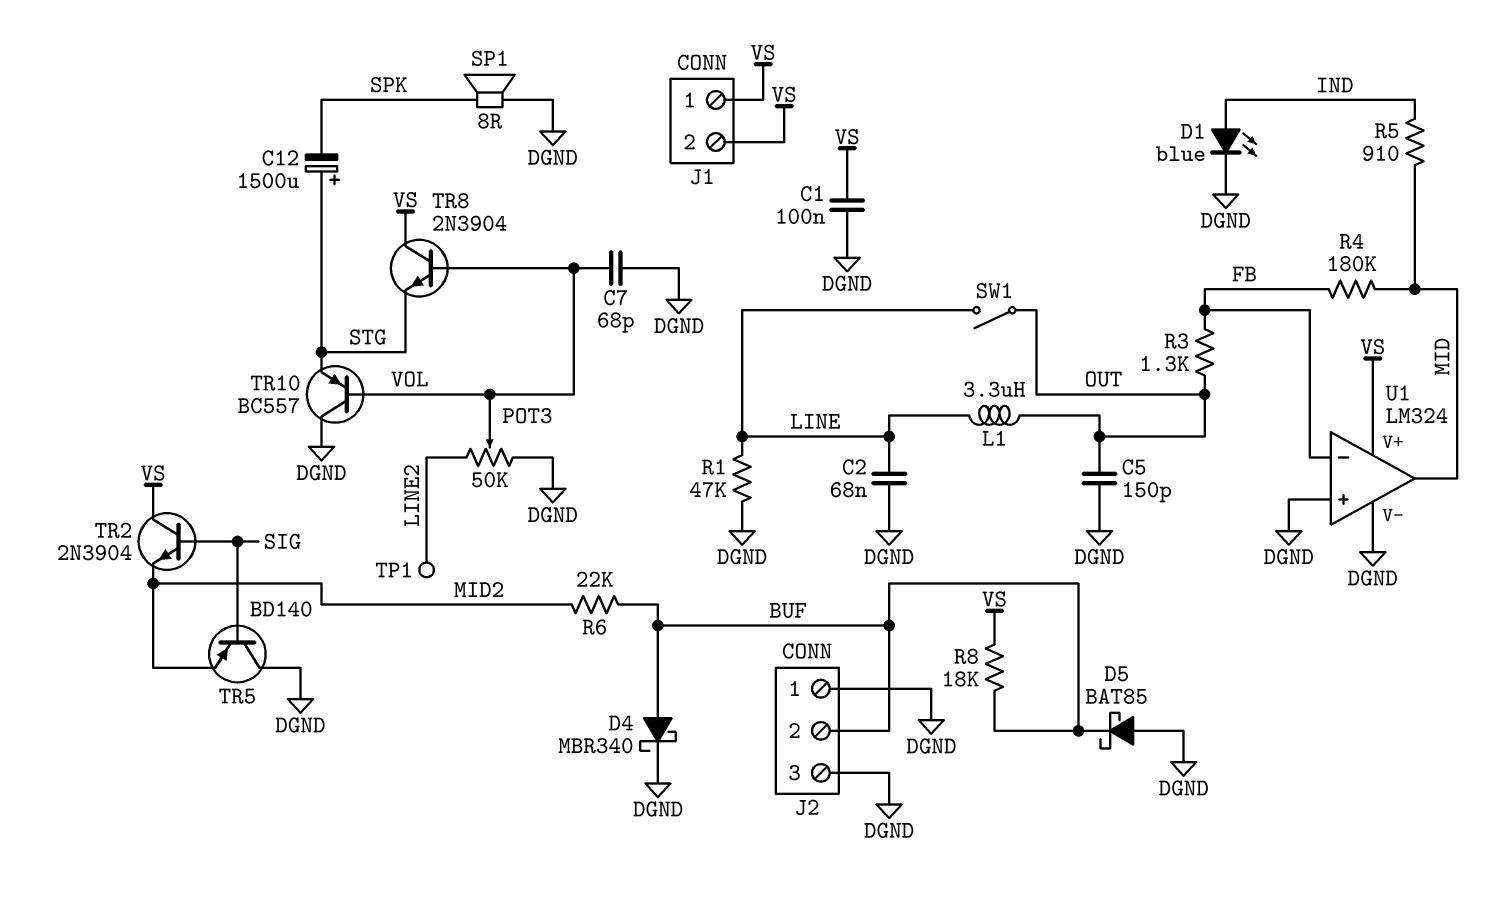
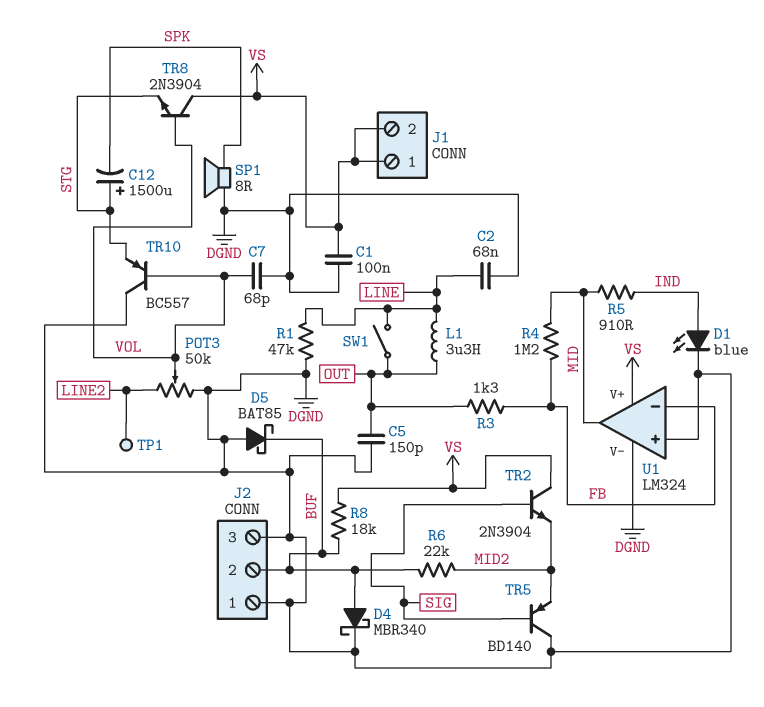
R4: 180k (FB, MID) -> 1.2M (FB, MID)

